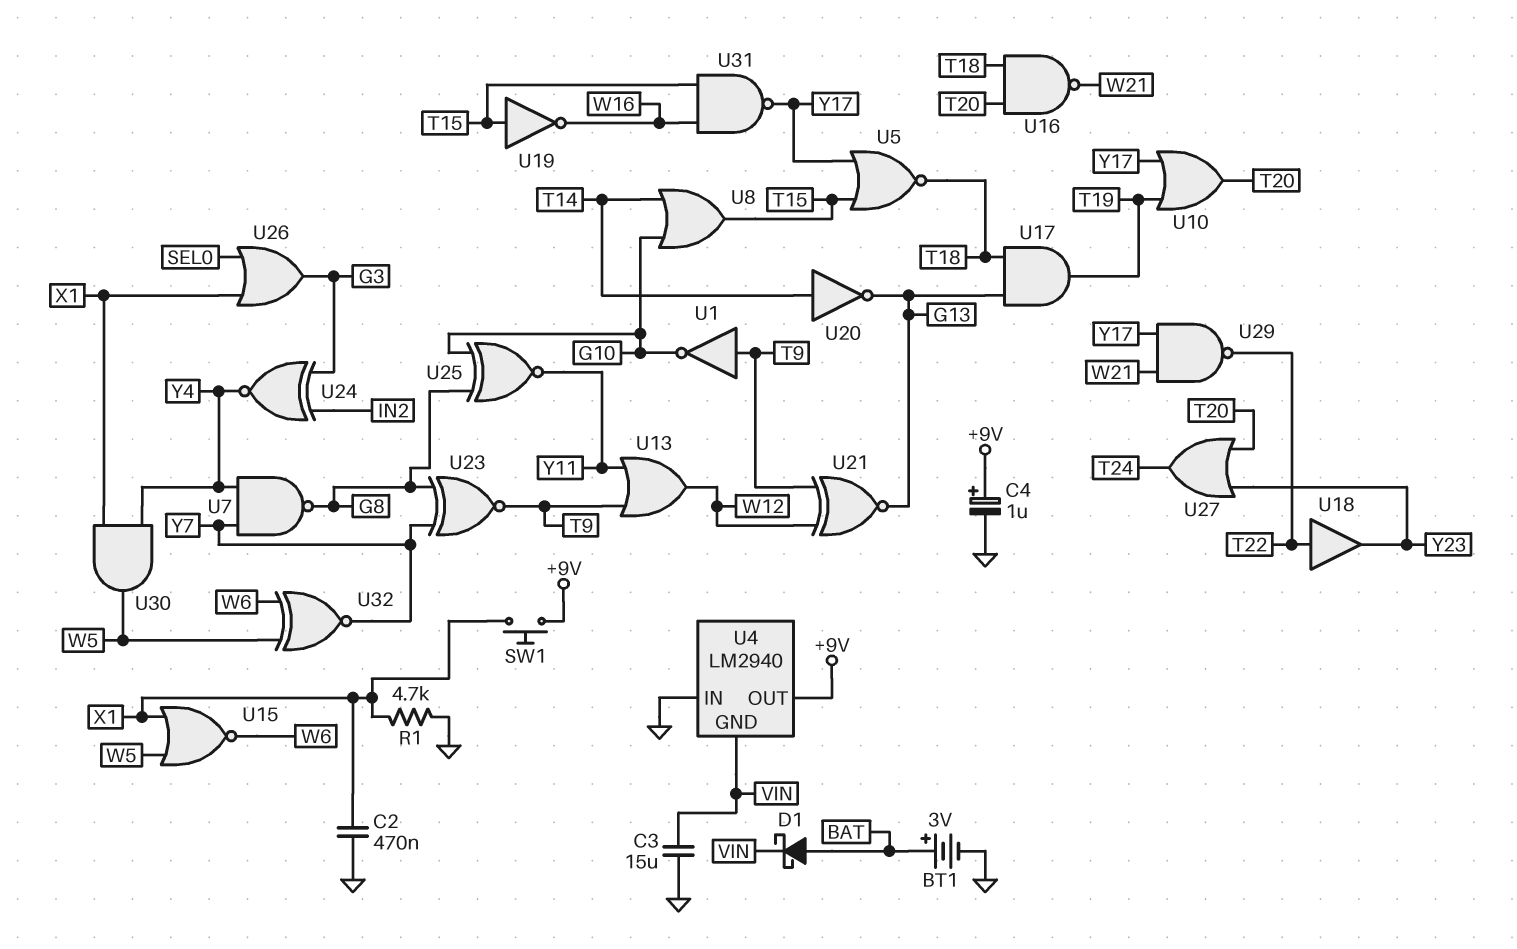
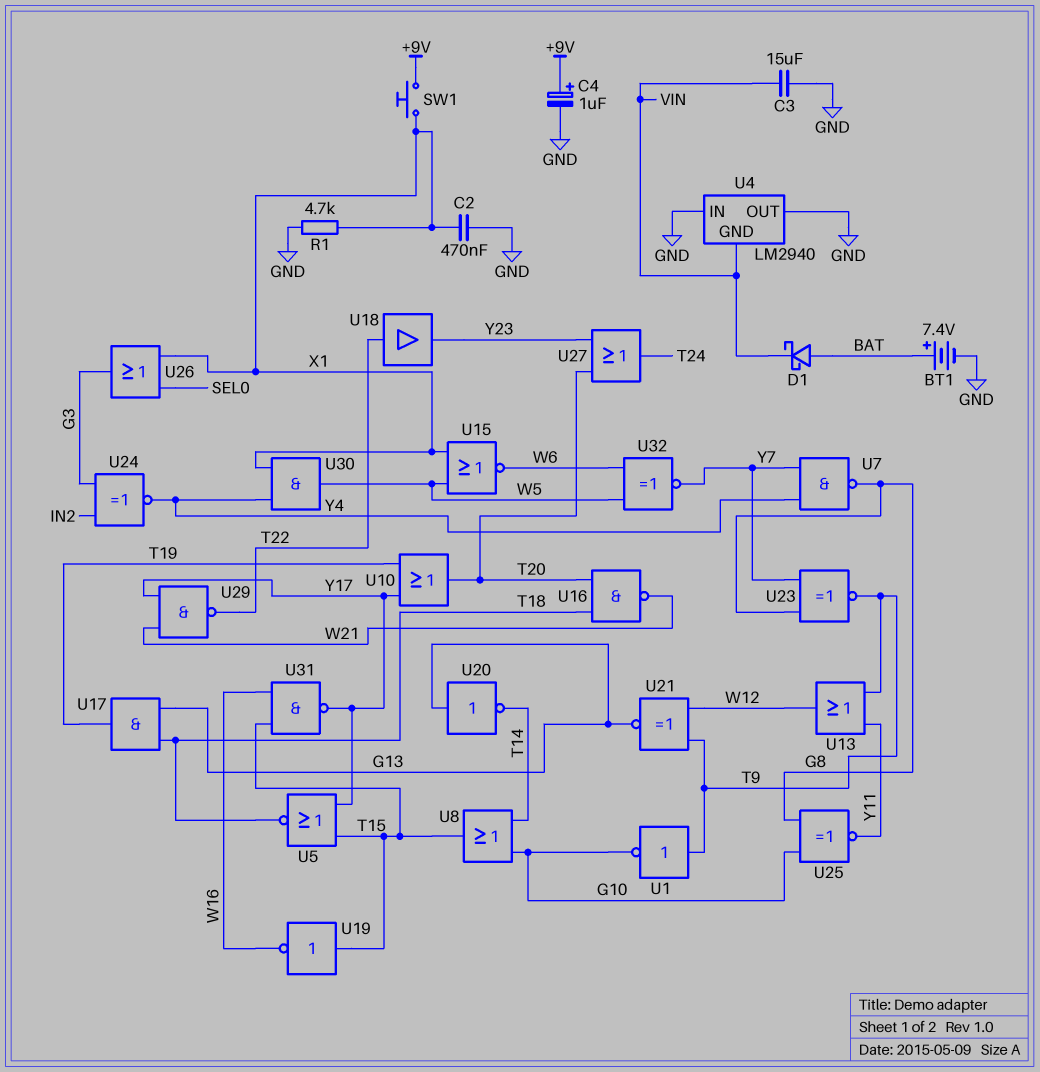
BT1: 3V (plus BAT, minus GND) -> 7.4V (plus BAT, minus GND)
U4 pin OUT: +9V -> GND
U20: NOT (in T14, out G13) -> NOT (in G13, out T14)

